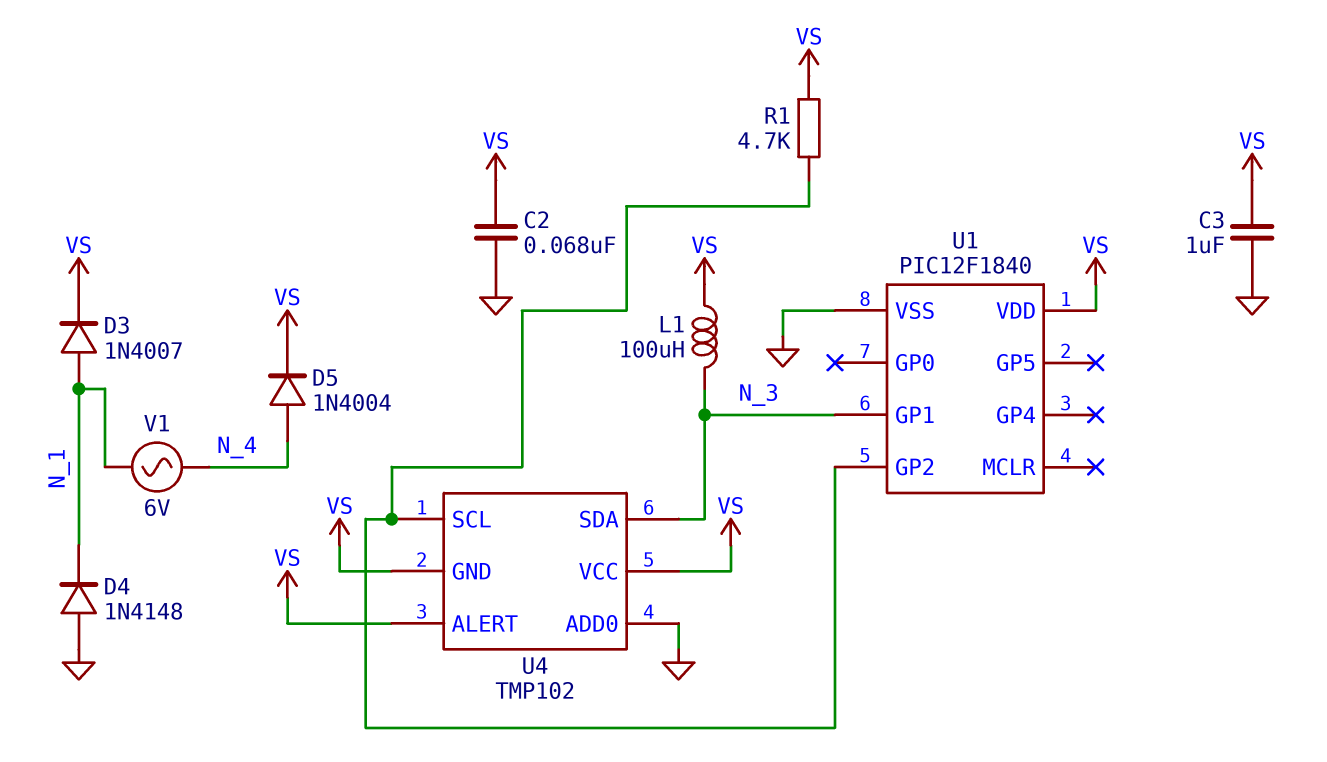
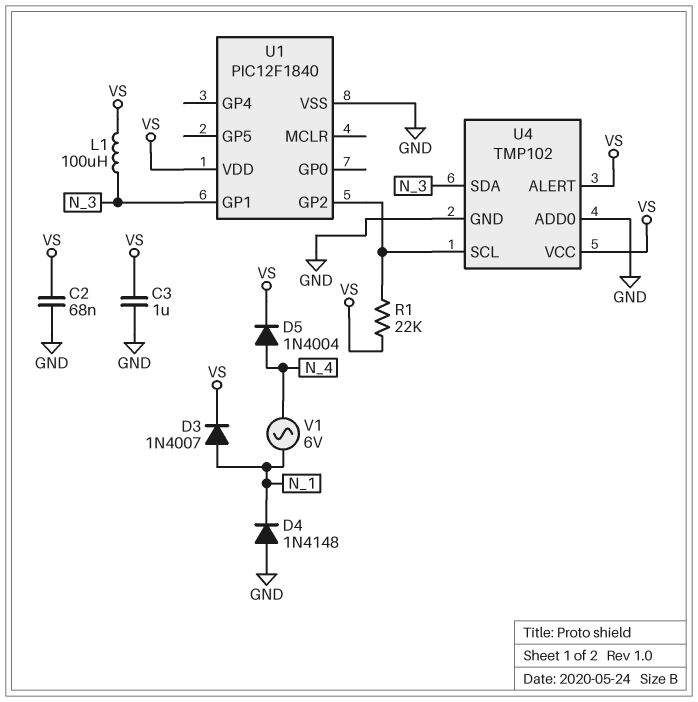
R1: 4.7k (U1/GP2, VS) -> 22k (U1/GP2, VS)
U4 pin GND: VS -> GND

